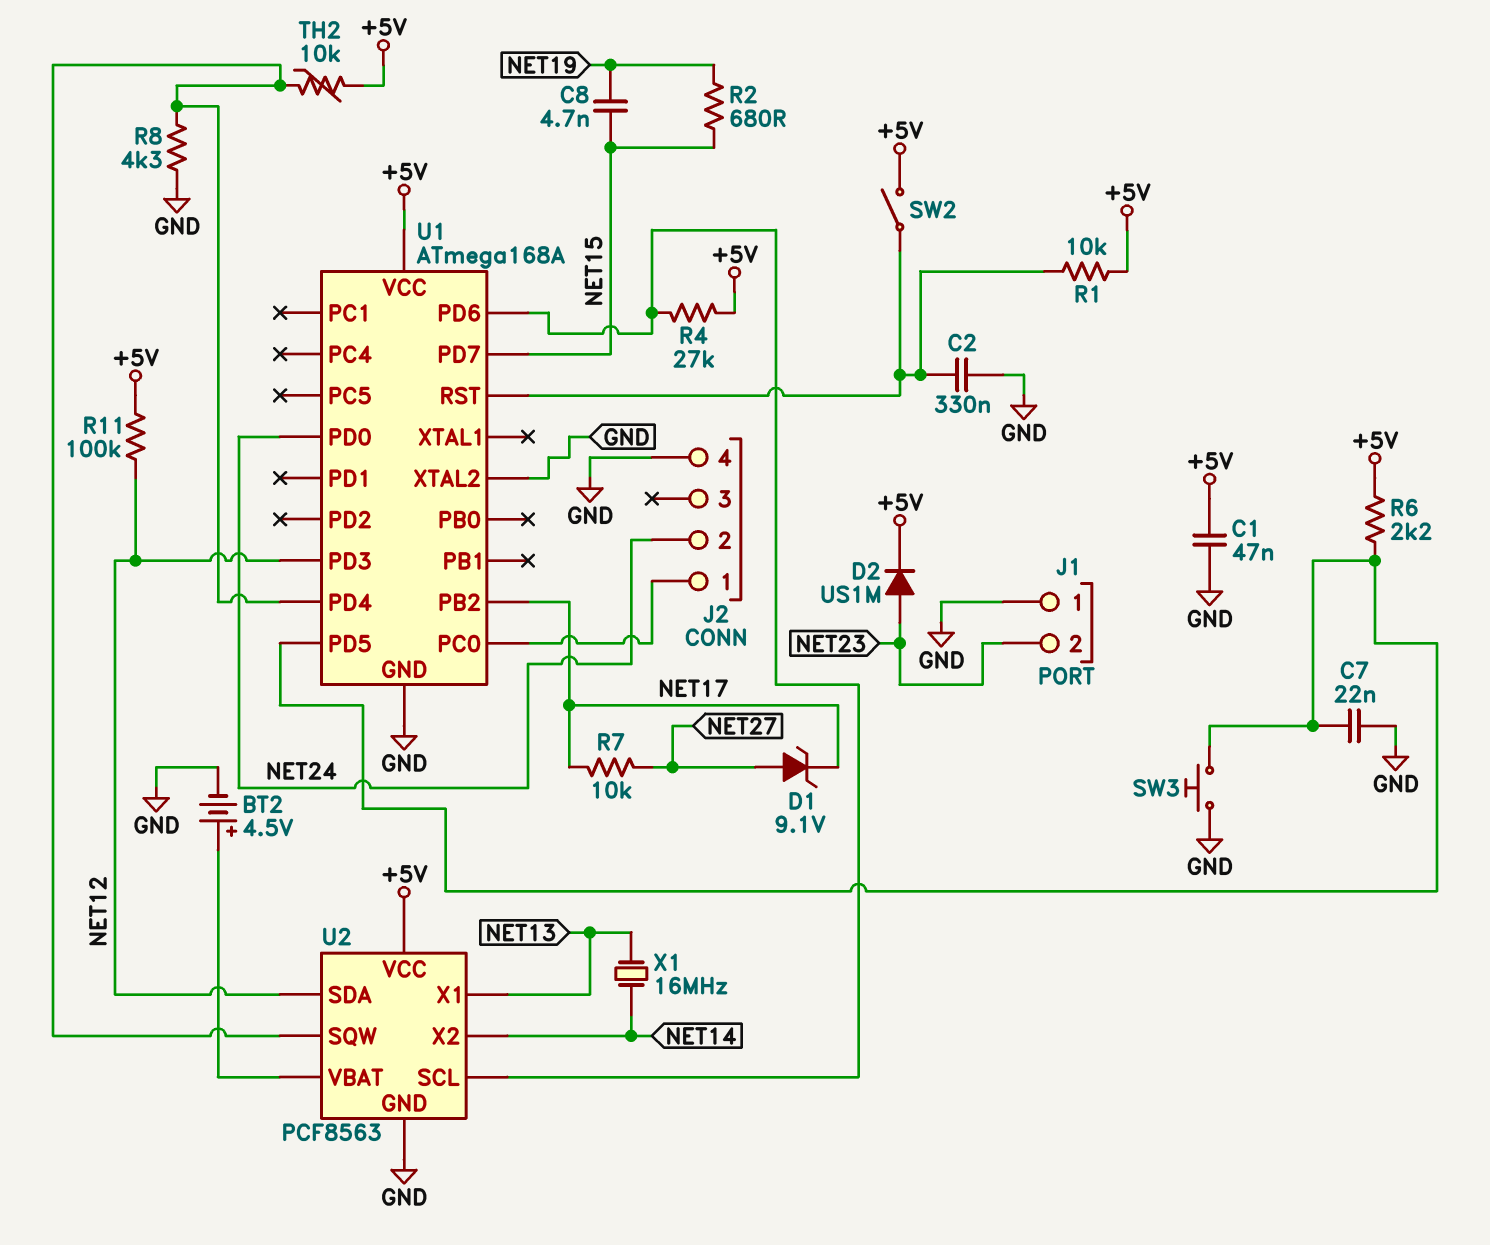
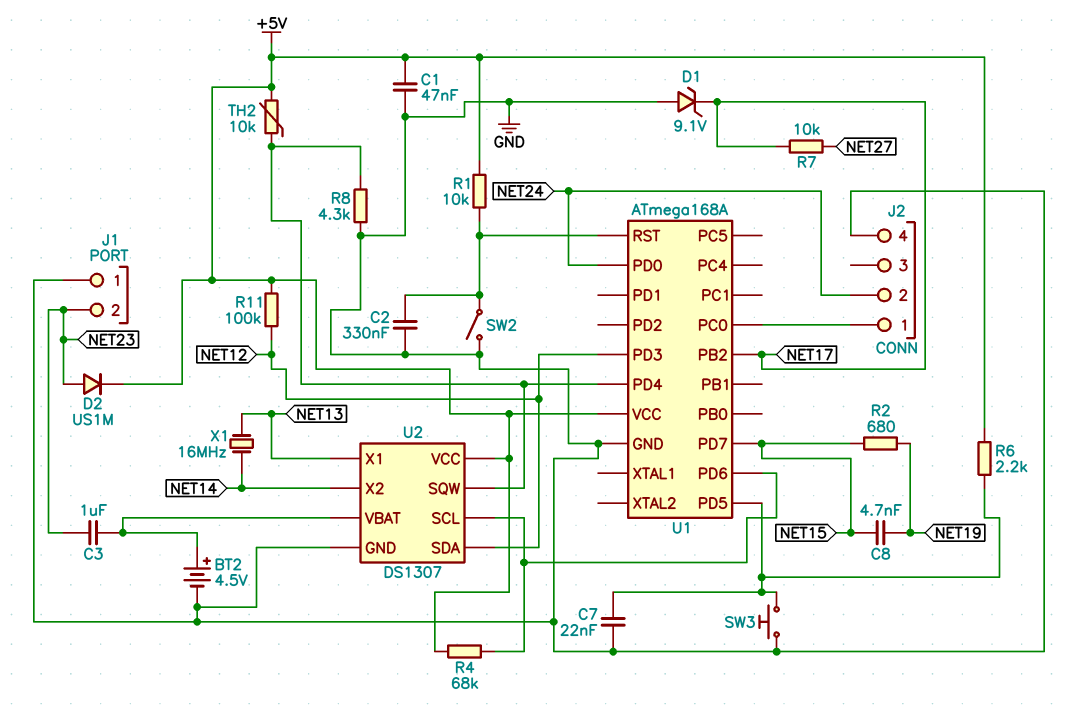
C3: none -> 1uF (NET23, U2/VBAT)
D1: zener 9.1V (A NET27, K NET17) -> zener 9.1V (A GND, K NET17)
R4: 27k (+5V, U1/PD6) -> 68k (+5V, U1/PD6)
SW2: switch (+5V, U1/RST) -> switch (GND, U1/RST)
U1 pin XTAL2: GND -> none
U2: PCF8563 -> DS1307

